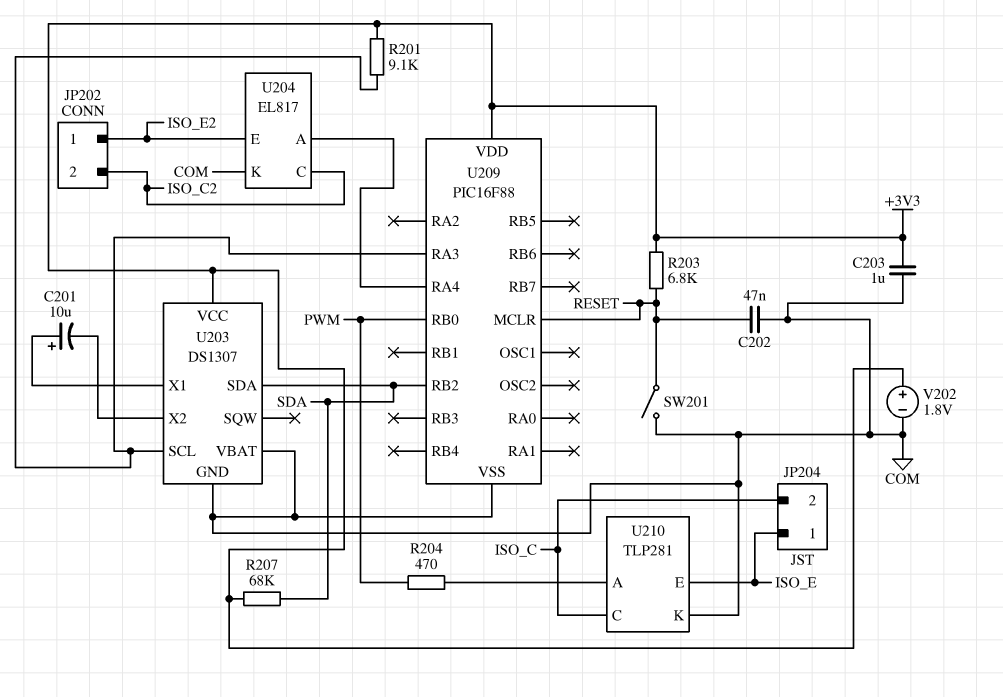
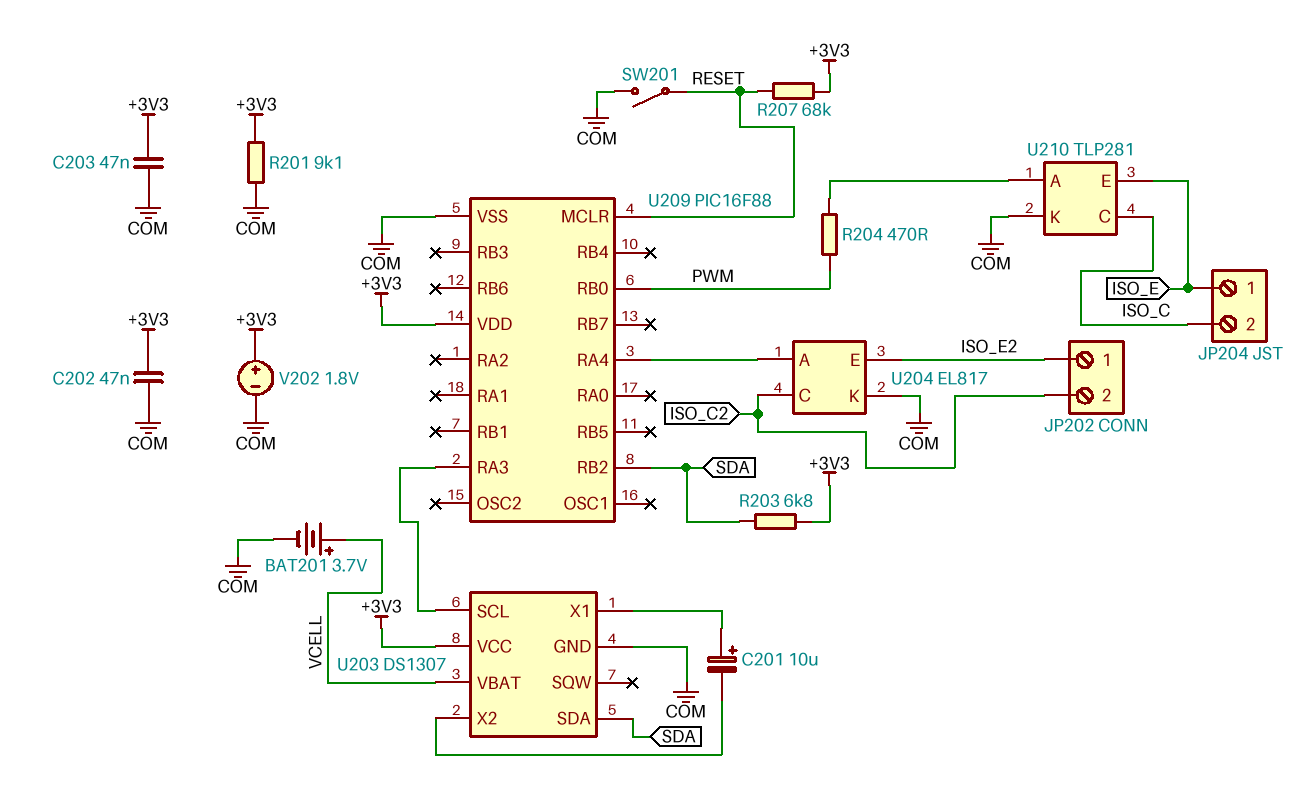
BAT201: none -> 3.7V (plus VCELL, minus COM)
C202: 47nF (COM, RESET) -> 47nF (+3V3, COM)
C203: 1uF (+3V3, COM) -> 47nF (+3V3, COM)
R201: 9.1k (+3V3, U203/SCL) -> 9.1k (+3V3, COM)
R203: 6.8k (+3V3, RESET) -> 6.8k (+3V3, SDA)
R207: 68k (+3V3, SDA) -> 68k (+3V3, RESET)
U203 pin VBAT: COM -> VCELL

